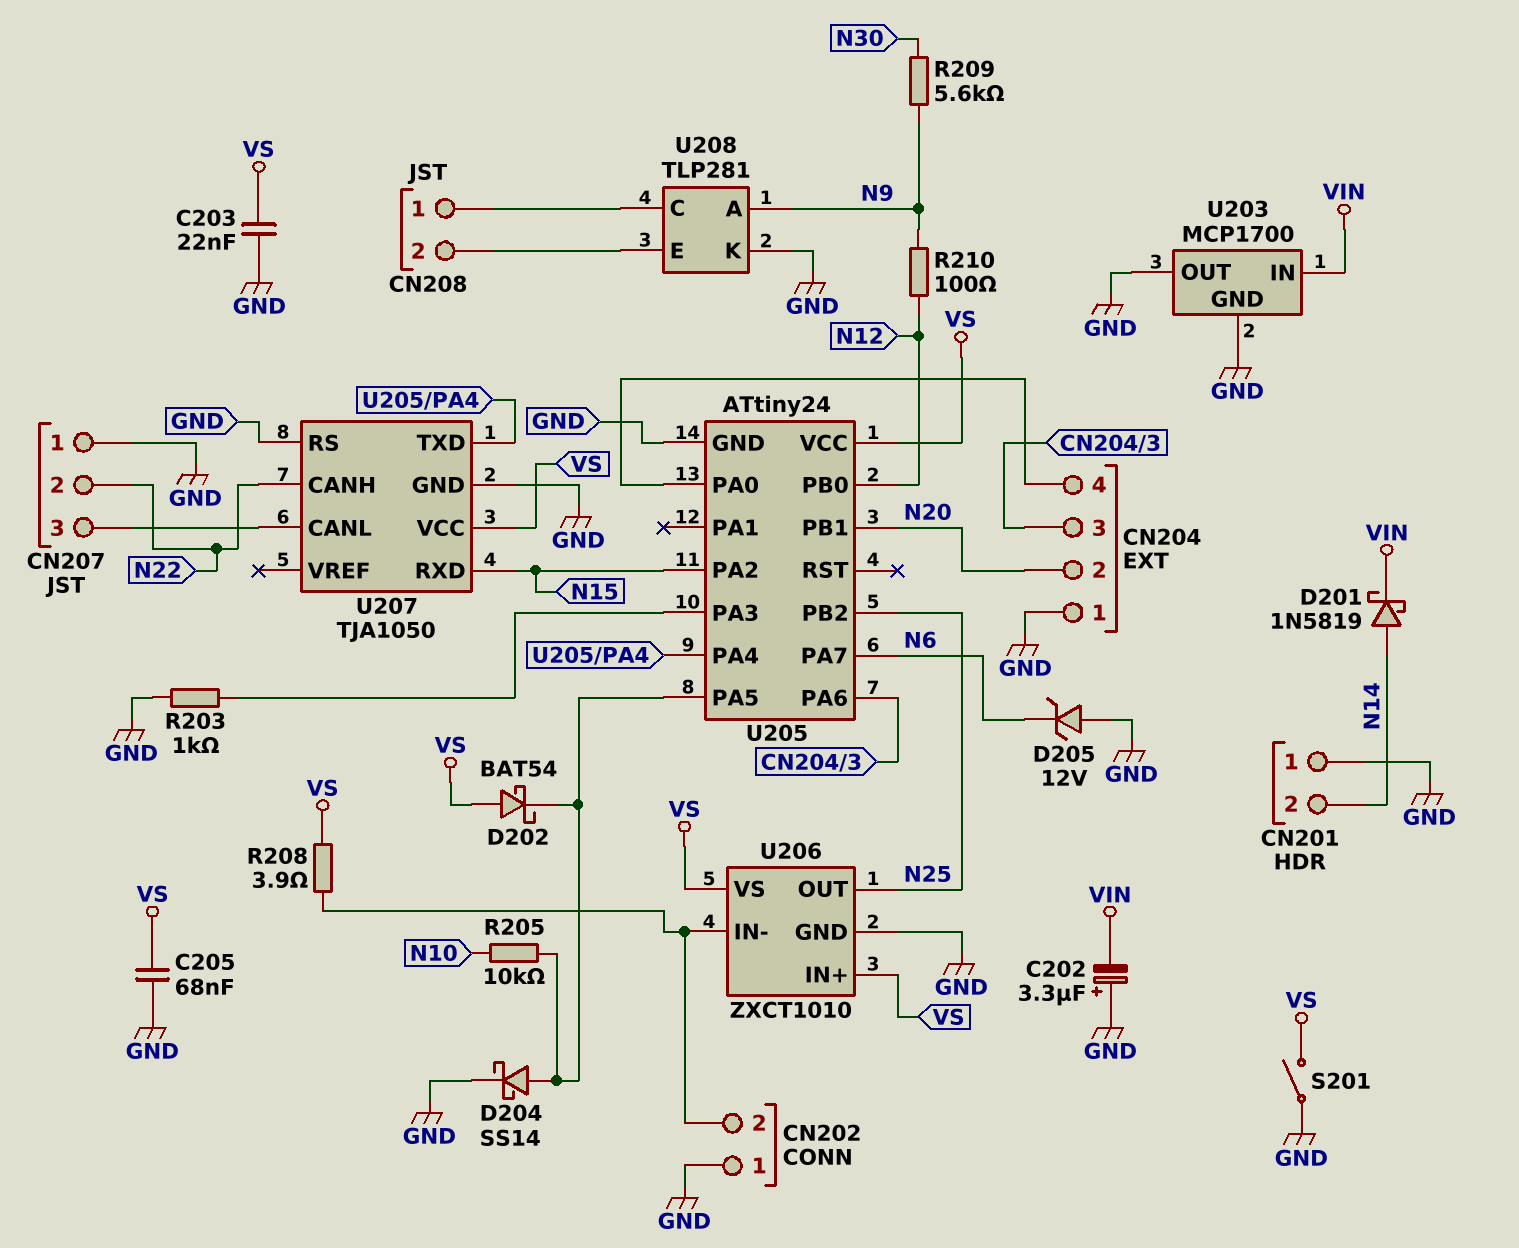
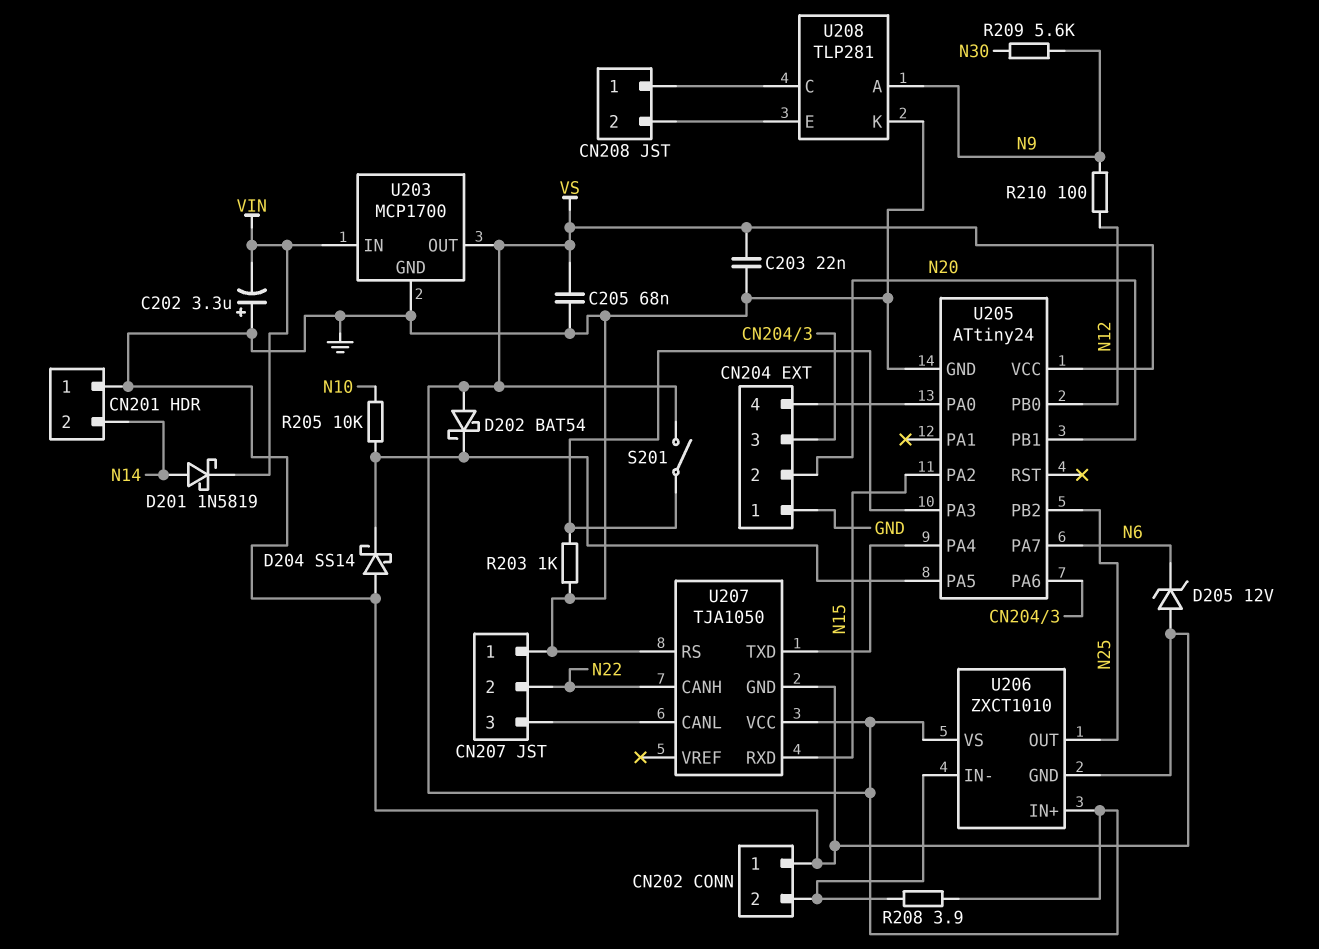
D204: schottky SS14 (A U205/PA5, K GND) -> schottky SS14 (A GND, K U205/PA5)
S201: switch (GND, VS) -> switch (U205/PA3, VS)
U203 pin OUT: GND -> VS

